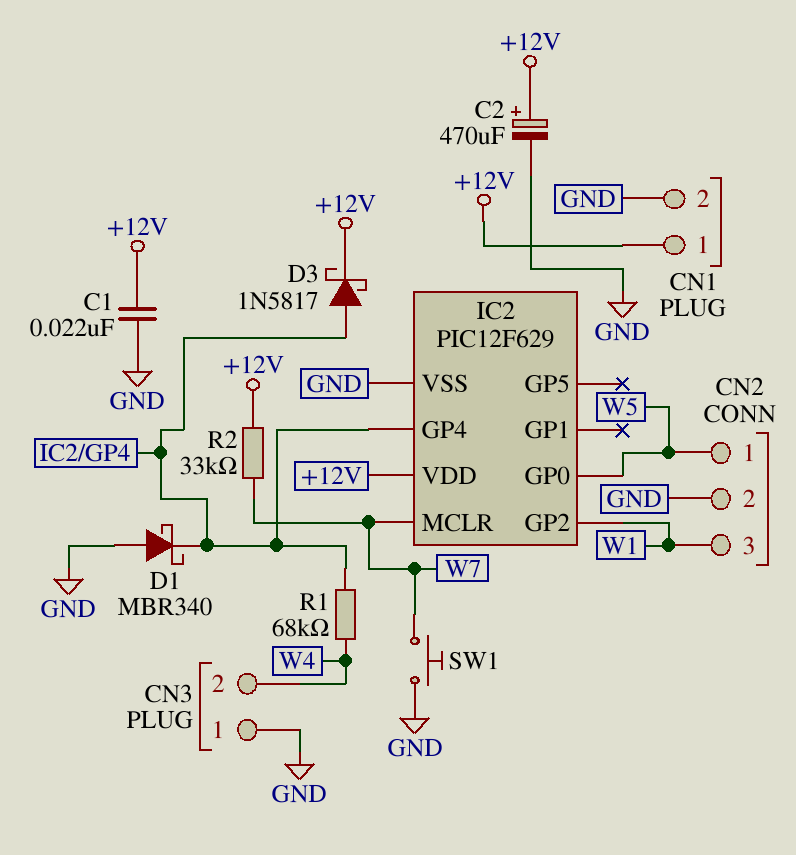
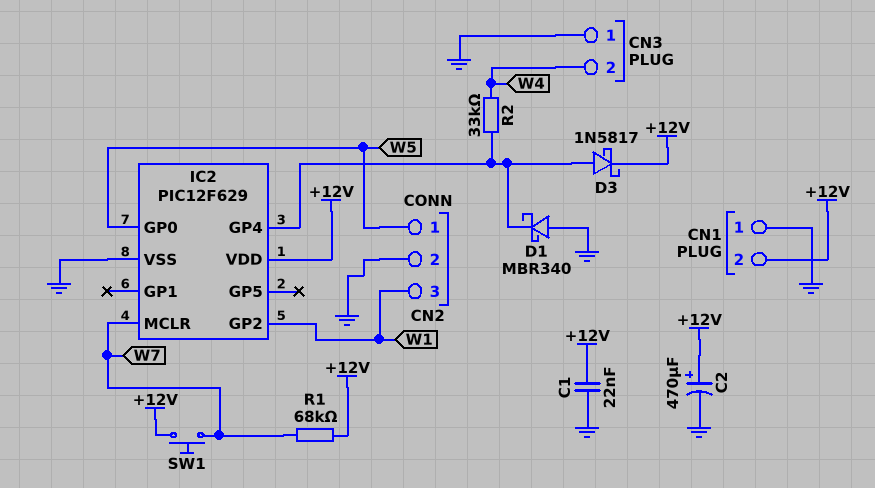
CN1 pin 1: +12V -> GND
CN1 pin 2: GND -> +12V
R1: 68k (IC2/GP4, W4) -> 68k (+12V, W7)
R2: 33k (+12V, W7) -> 33k (IC2/GP4, W4)
SW1: button (GND, W7) -> button (+12V, W7)

